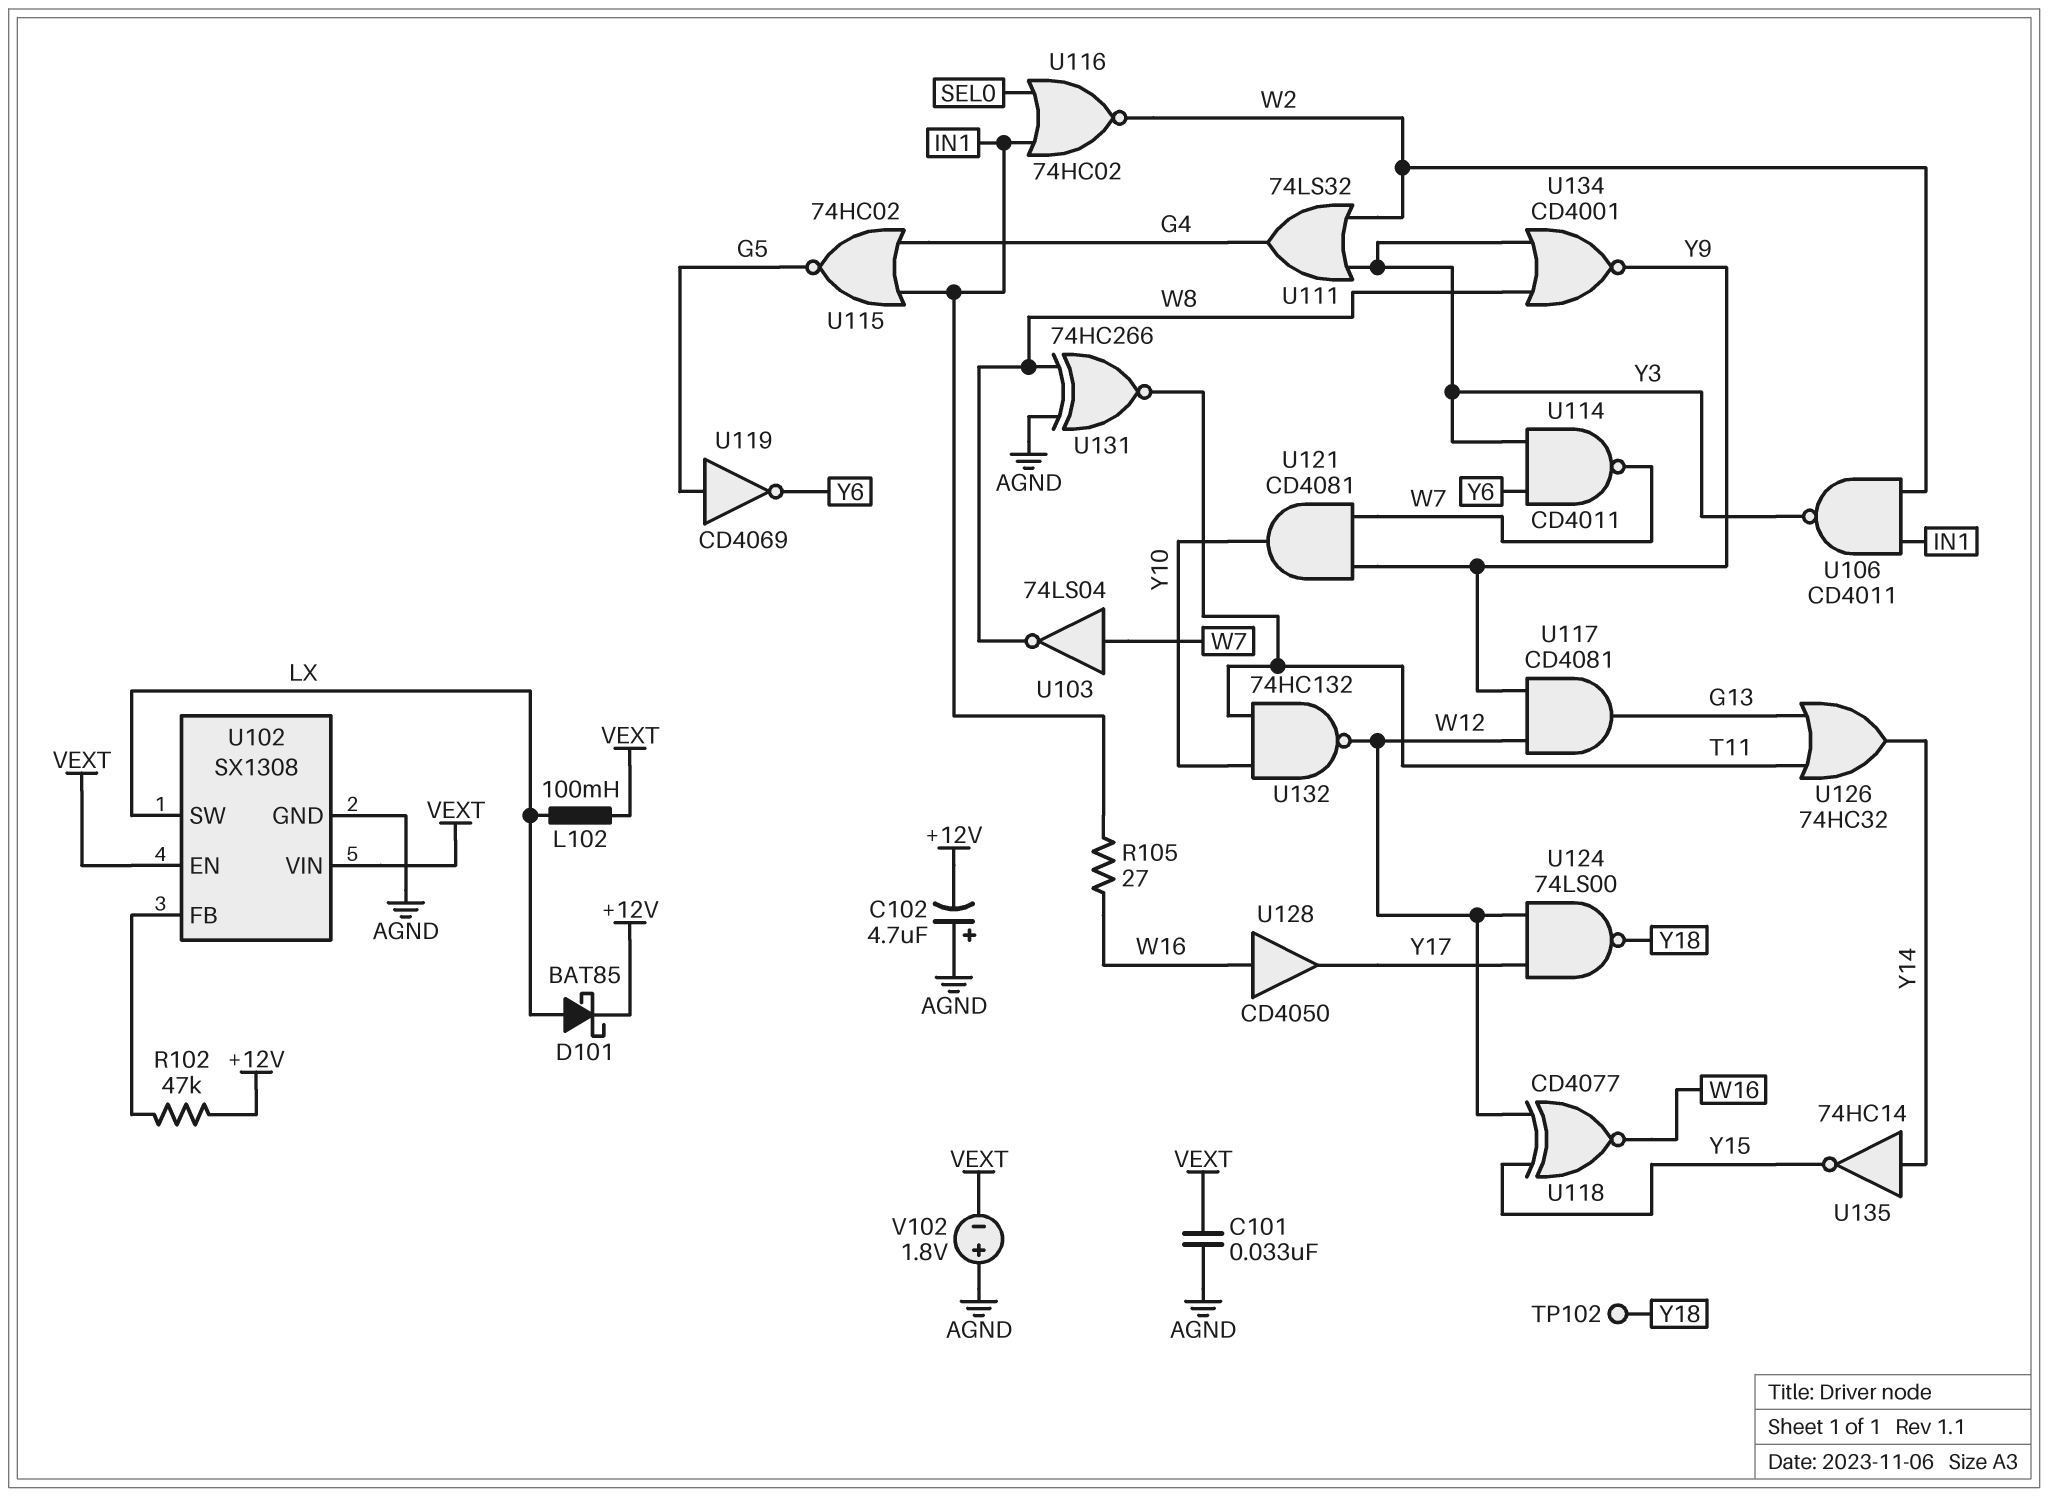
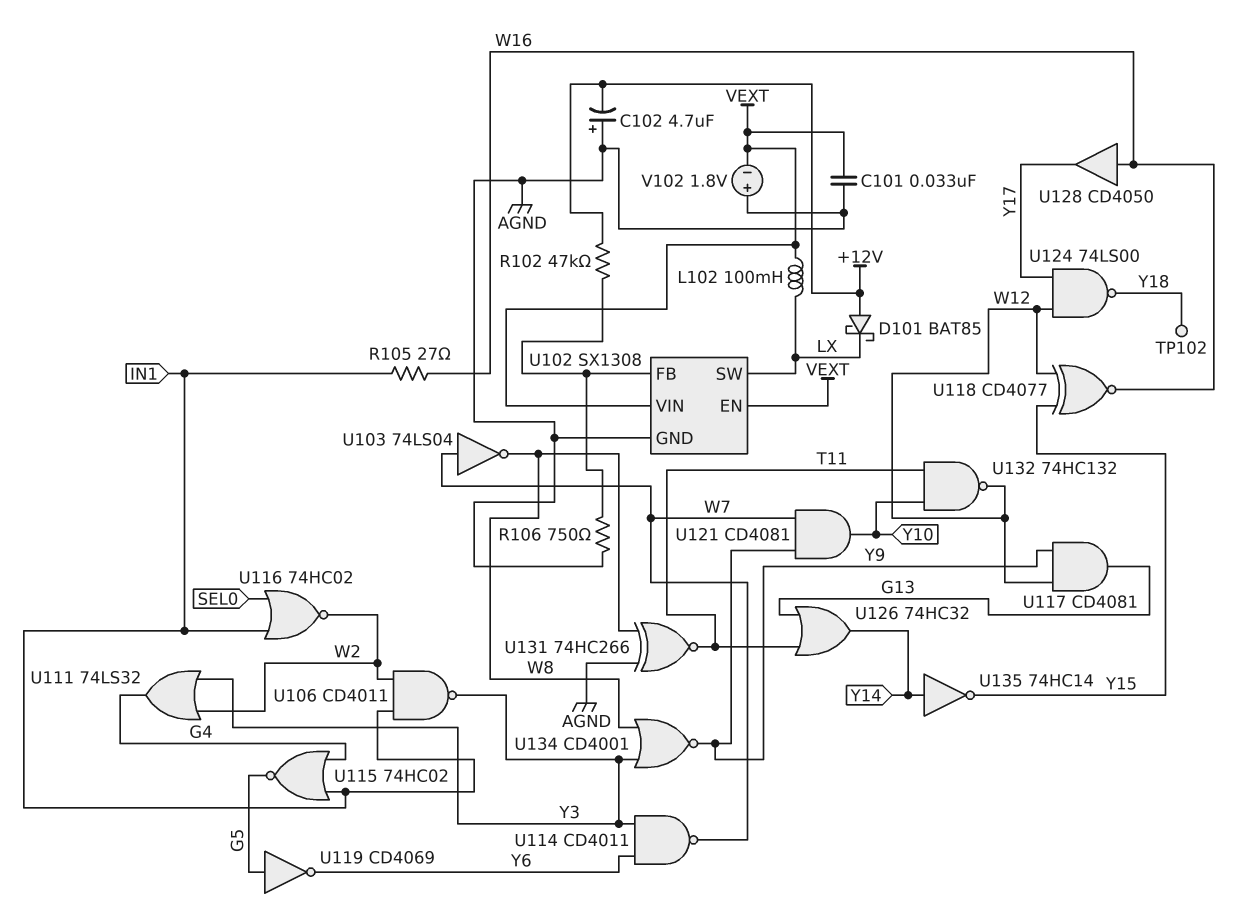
D101: schottky BAT85 (A LX, K +12V) -> schottky BAT85 (A +12V, K LX)
R106: none -> 750 (AGND, U102/FB)

